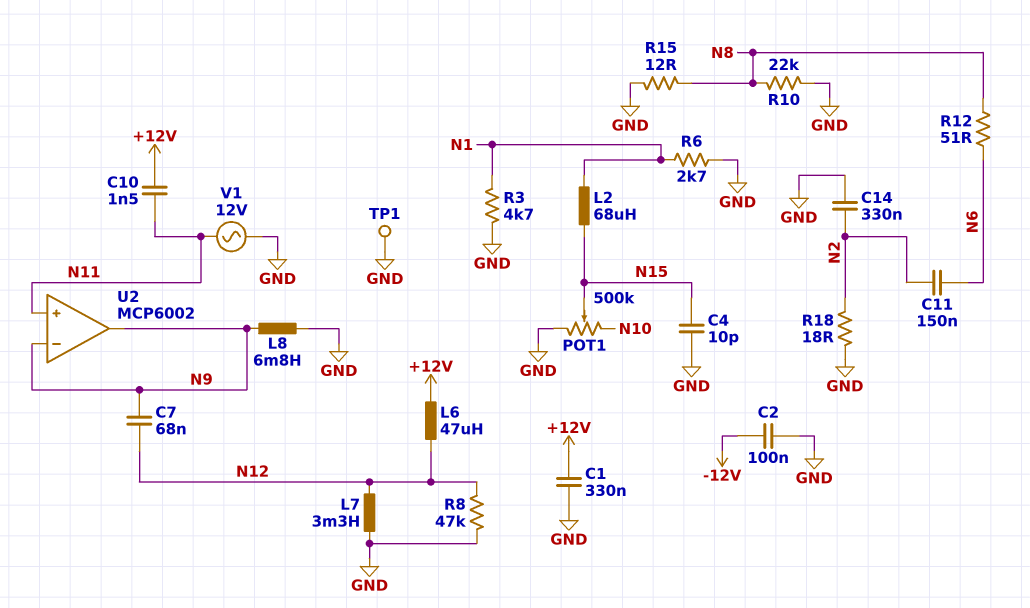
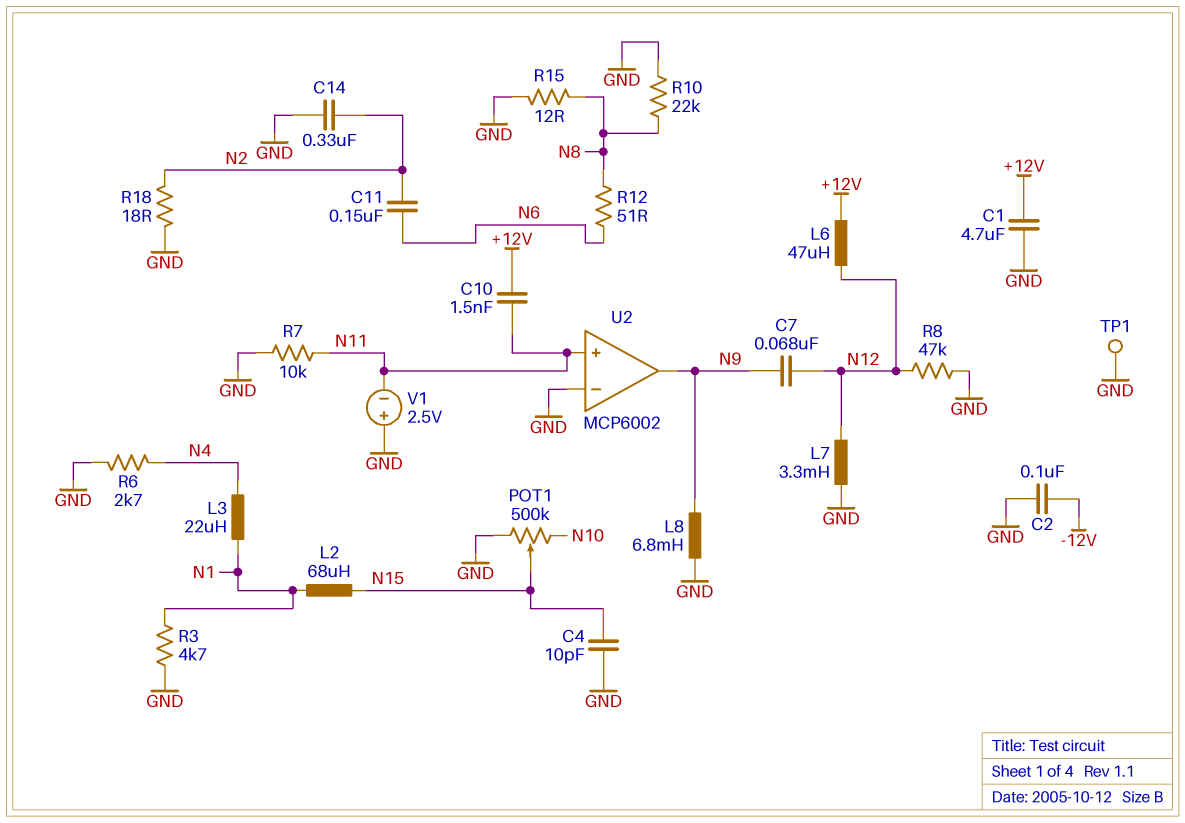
C1: 330nF (+12V, GND) -> 4.7uF (+12V, GND)
L3: none -> 22uH (N1, N4)
R6: 2.7k (GND, N1) -> 2.7k (GND, N4)
R7: none -> 10k (GND, N11)
U2 pin in-: N9 -> GND
V1: AC 12V (GND, N11) -> 2.5V (plus GND, minus N11)

